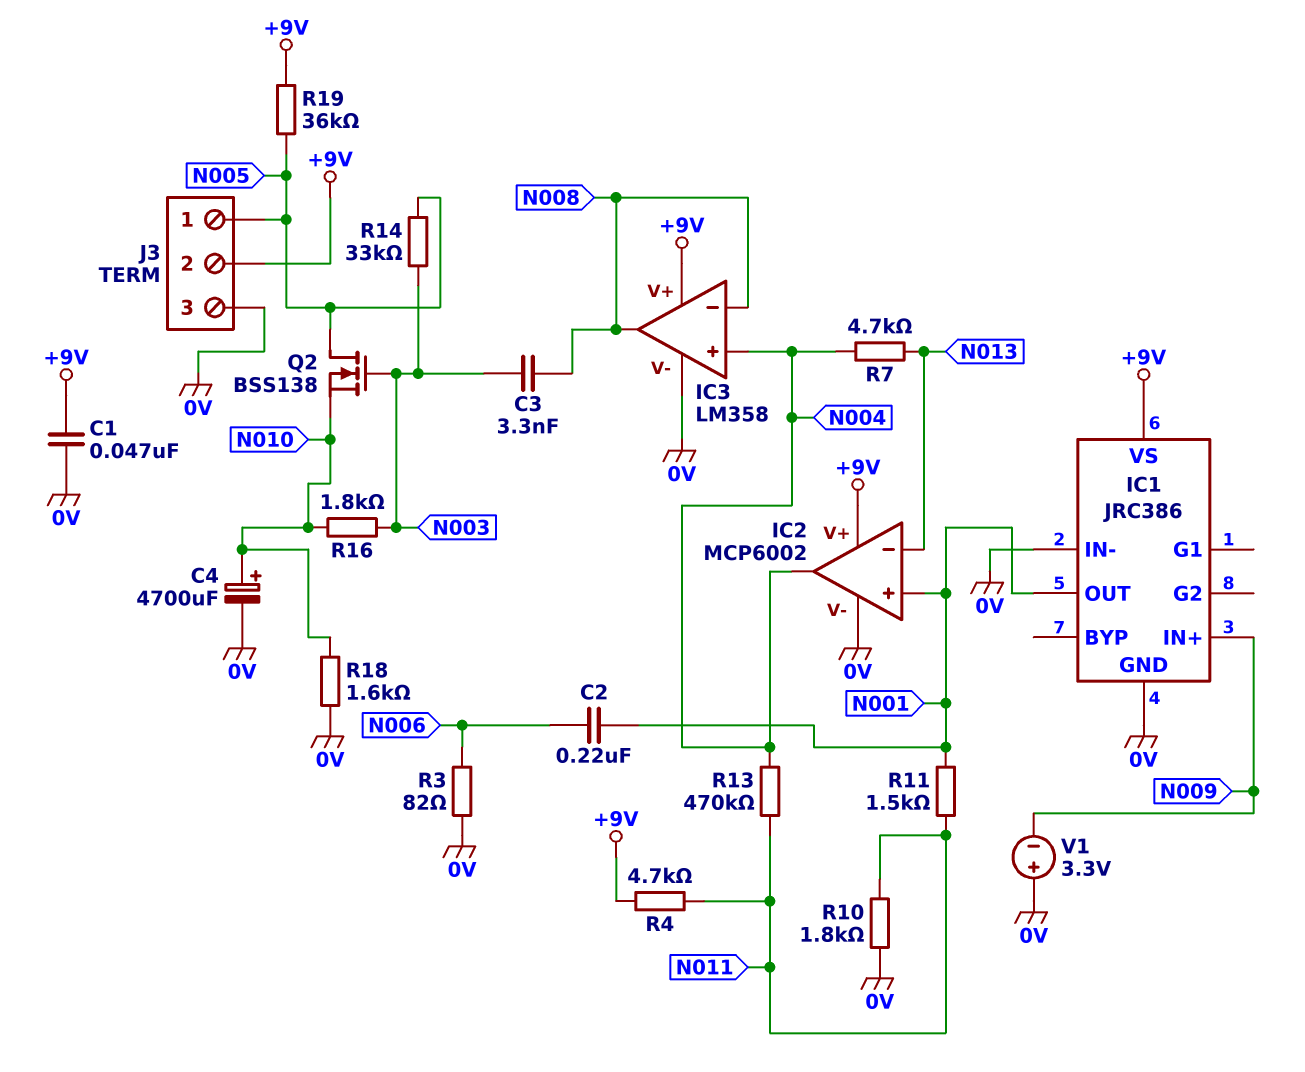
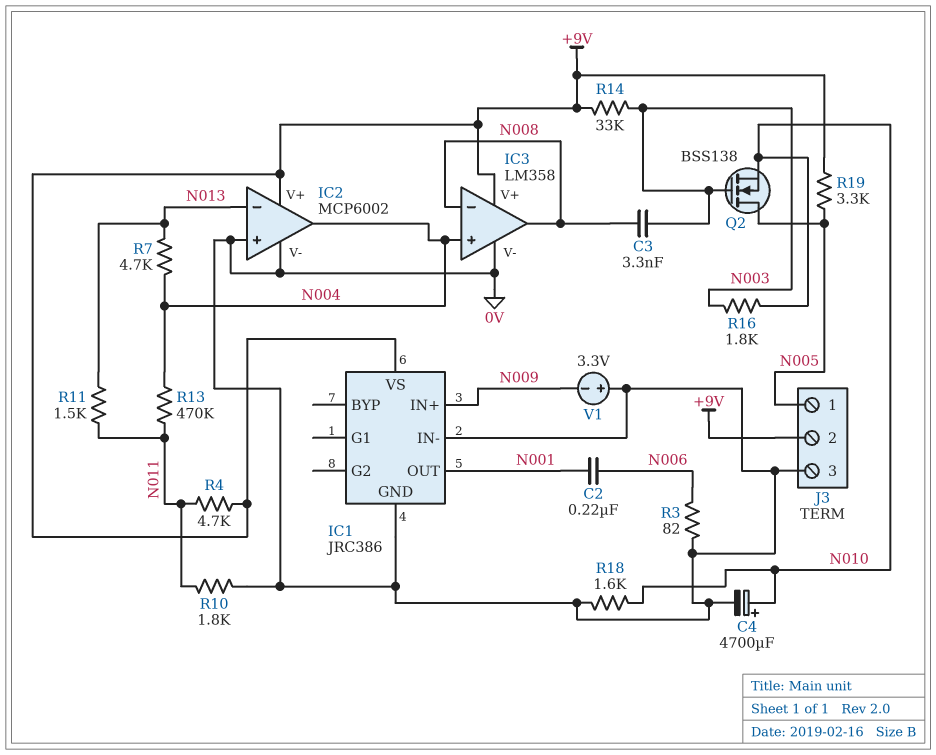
C1: 47nF (+9V, 0V) -> none
IC2 pin in+: N001 -> 0V
R11: 1.5k (N001, N011) -> 1.5k (N011, N013)
R14: 33k (N003, N005) -> 33k (+9V, N003)
R19: 36k (+9V, N005) -> 3.3k (+9V, N005)

